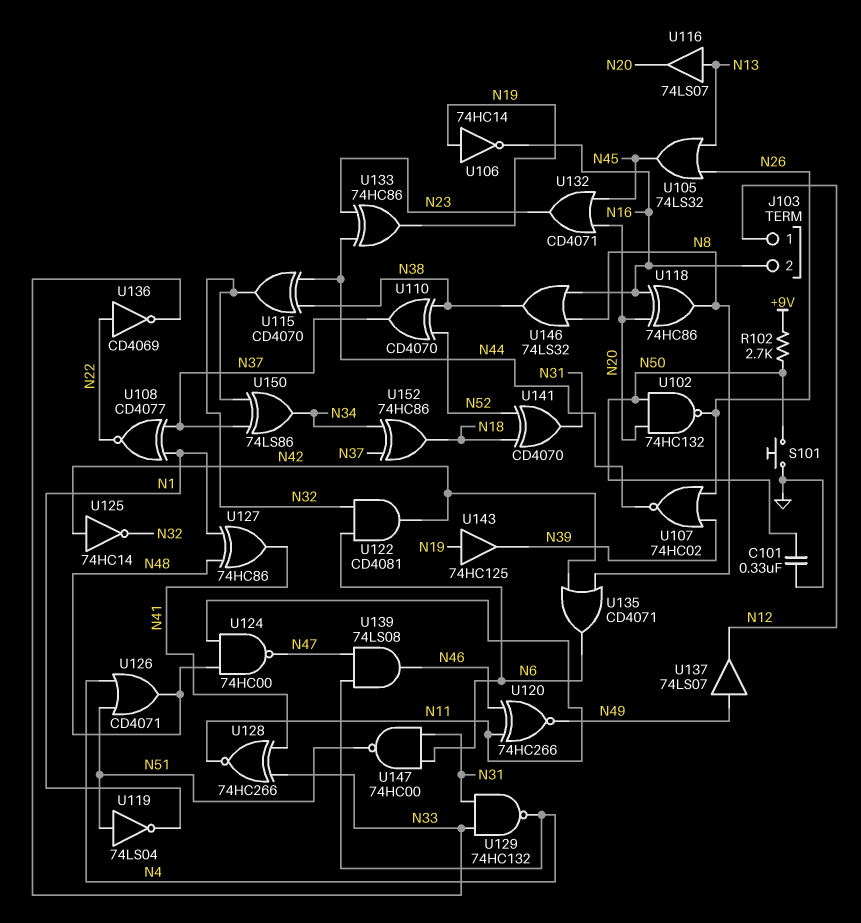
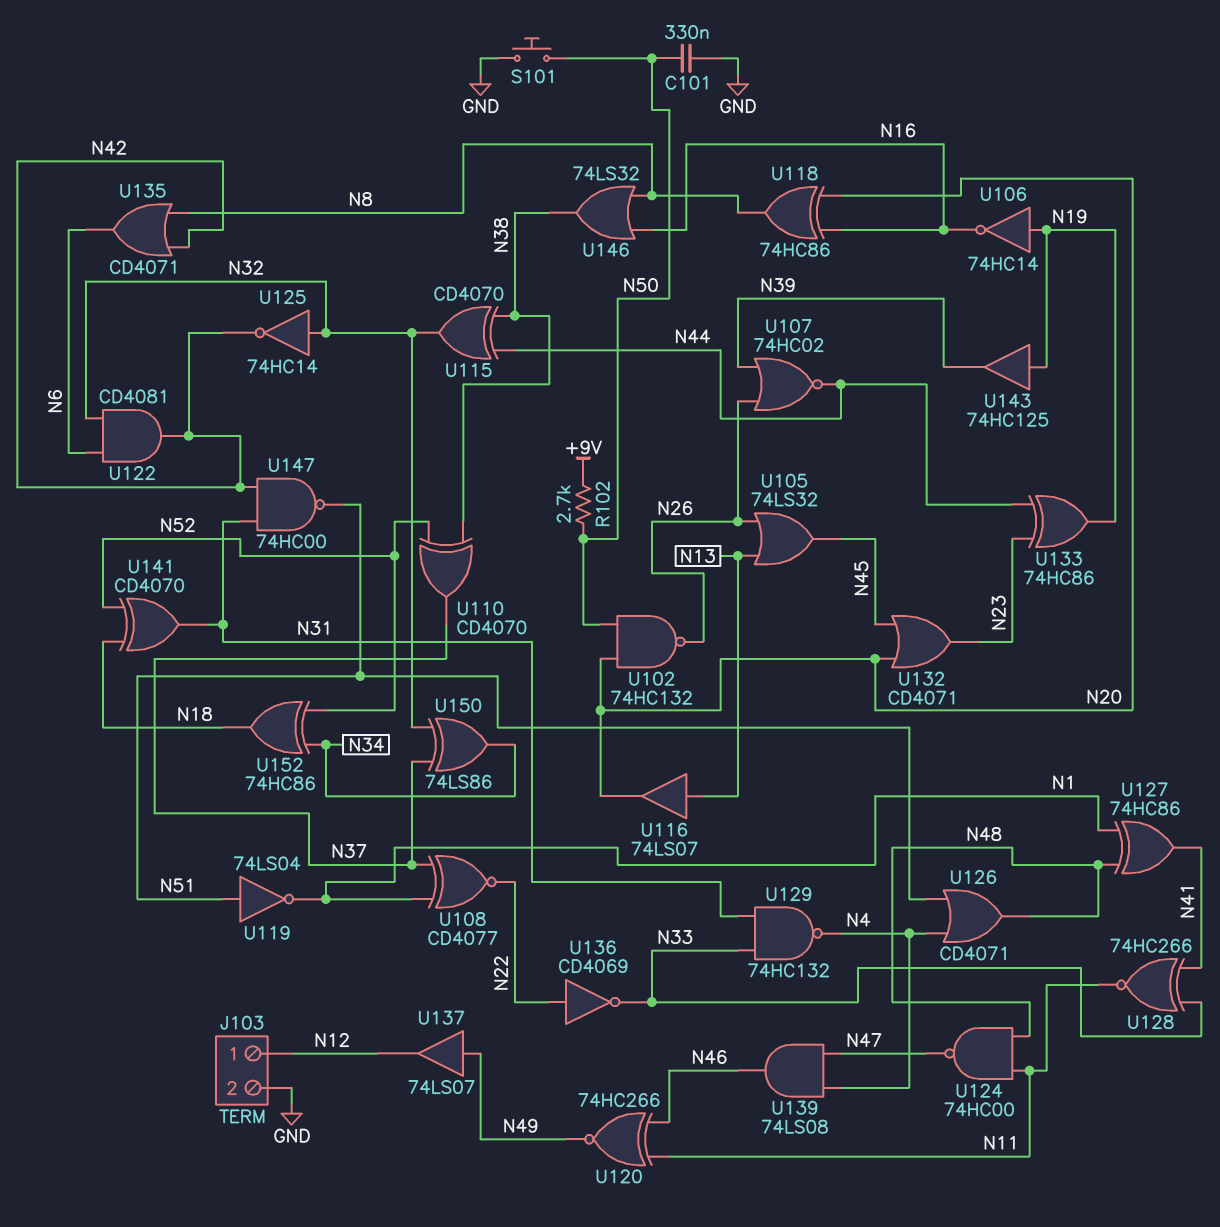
J103 pin 2: N16 -> GND
U125: NOT 74HC14 (in N42, out N32) -> NOT 74HC14 (in N32, out N42)
U147: NAND 74HC00 (in N6, in N31, out N51) -> NAND 74HC00 (in N31, in N42, out N51)
U152: XOR 74HC86 (in N34, in N37, out N18) -> XOR 74HC86 (in N34, in N52, out N18)

